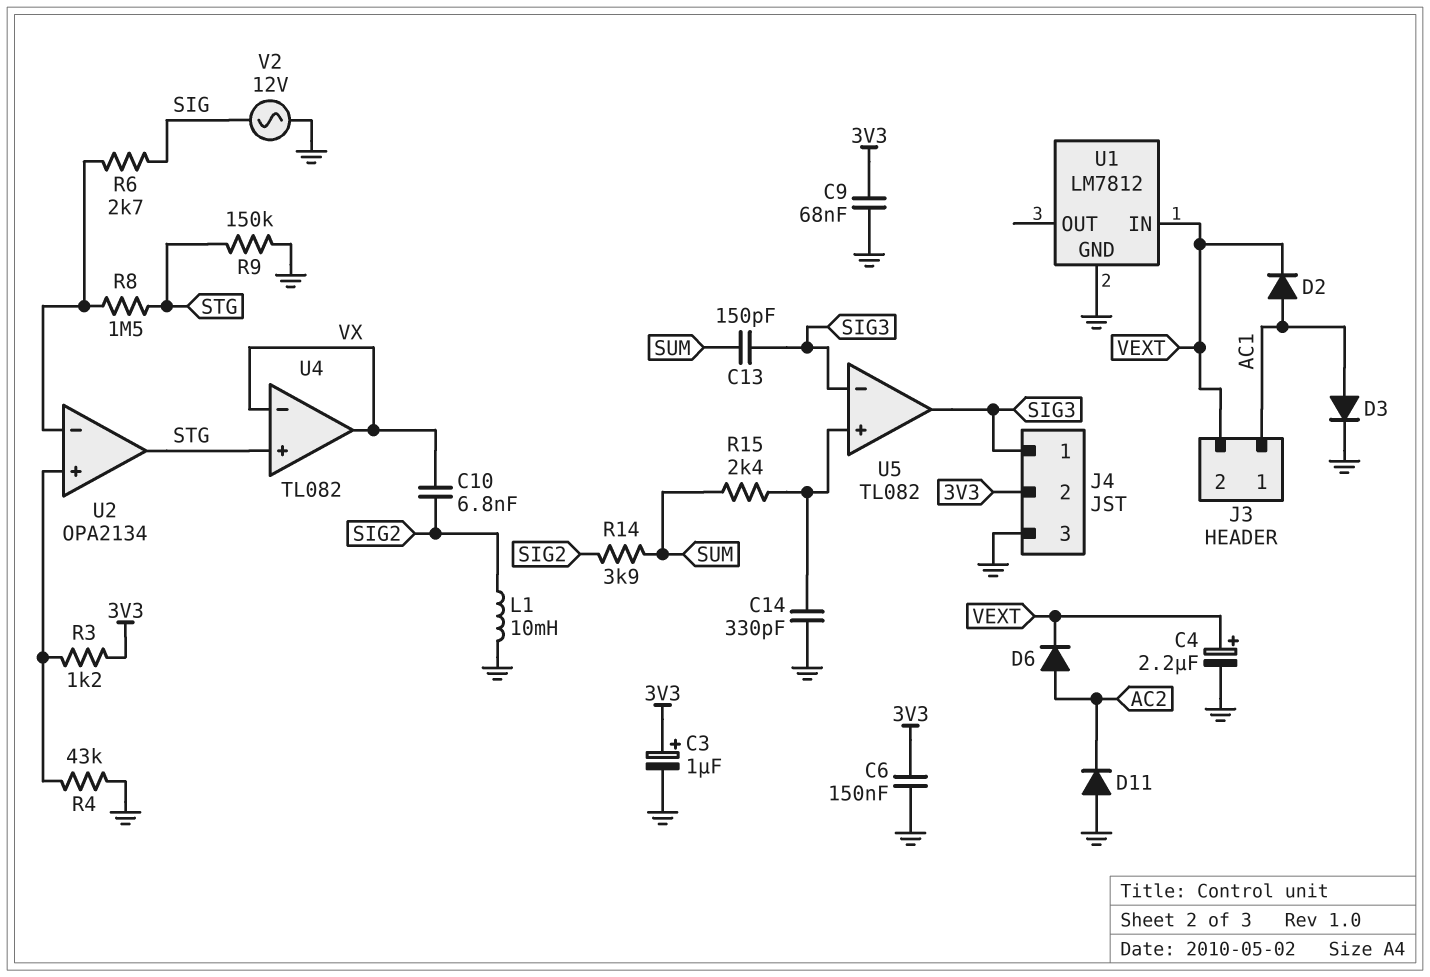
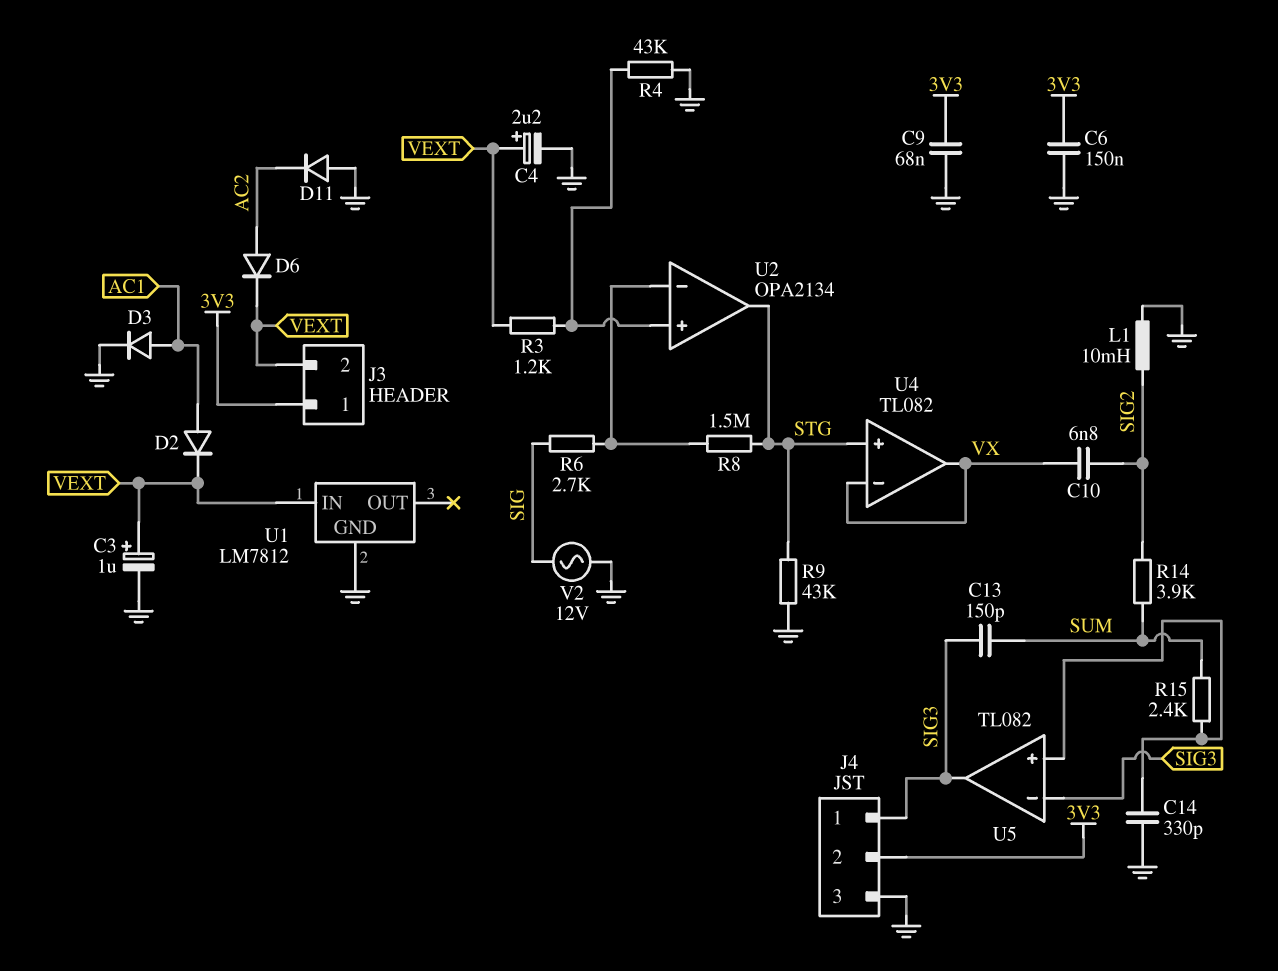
C3: 1uF (plus 3V3, minus GND) -> 1uF (plus VEXT, minus GND)
J3 pin 1: AC1 -> 3V3
R3: 1.2k (3V3, U2/in+) -> 1.2k (U2/in+, VEXT)
R9: 150k (GND, STG) -> 43k (GND, STG)

